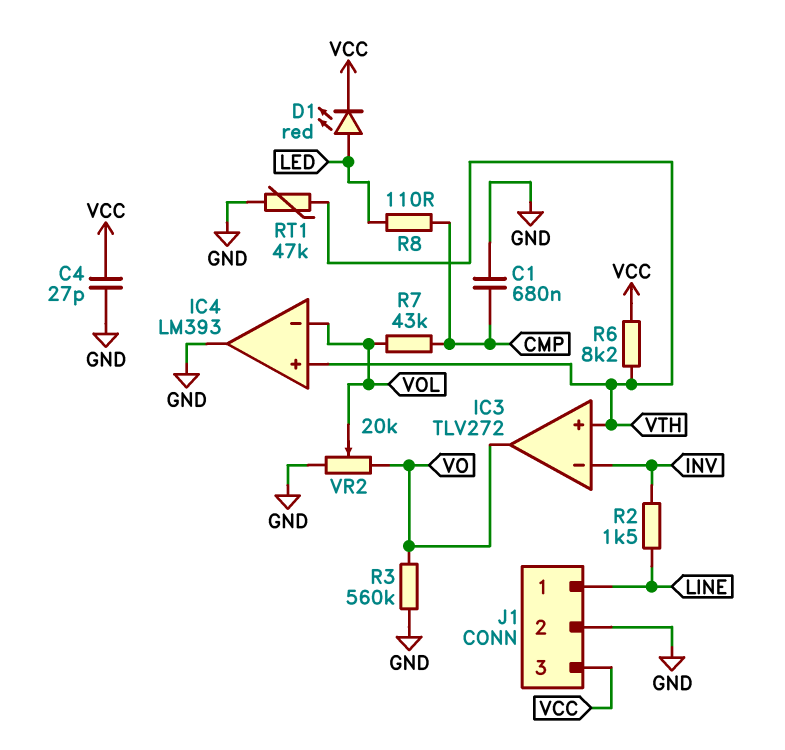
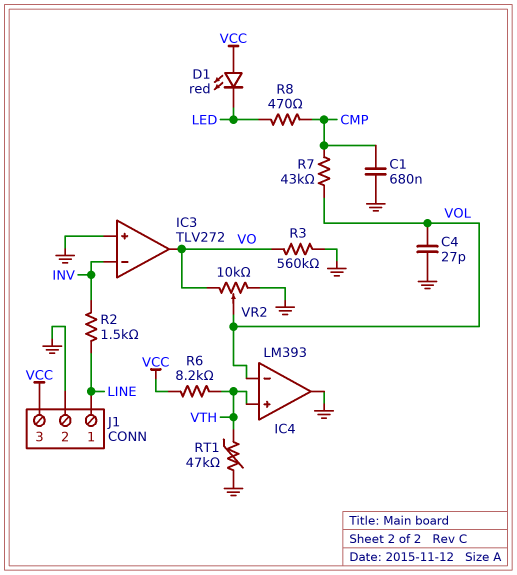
C4: 27pF (GND, VCC) -> 27pF (GND, VOL)
D1: LED red (A LED, K VCC) -> LED red (A VCC, K LED)
IC3 pin in+: VTH -> GND
R8: 110 (CMP, LED) -> 470 (CMP, LED)
VR2: 20k (GND, VO, wiper VOL) -> 10k (GND, VO, wiper VOL)

